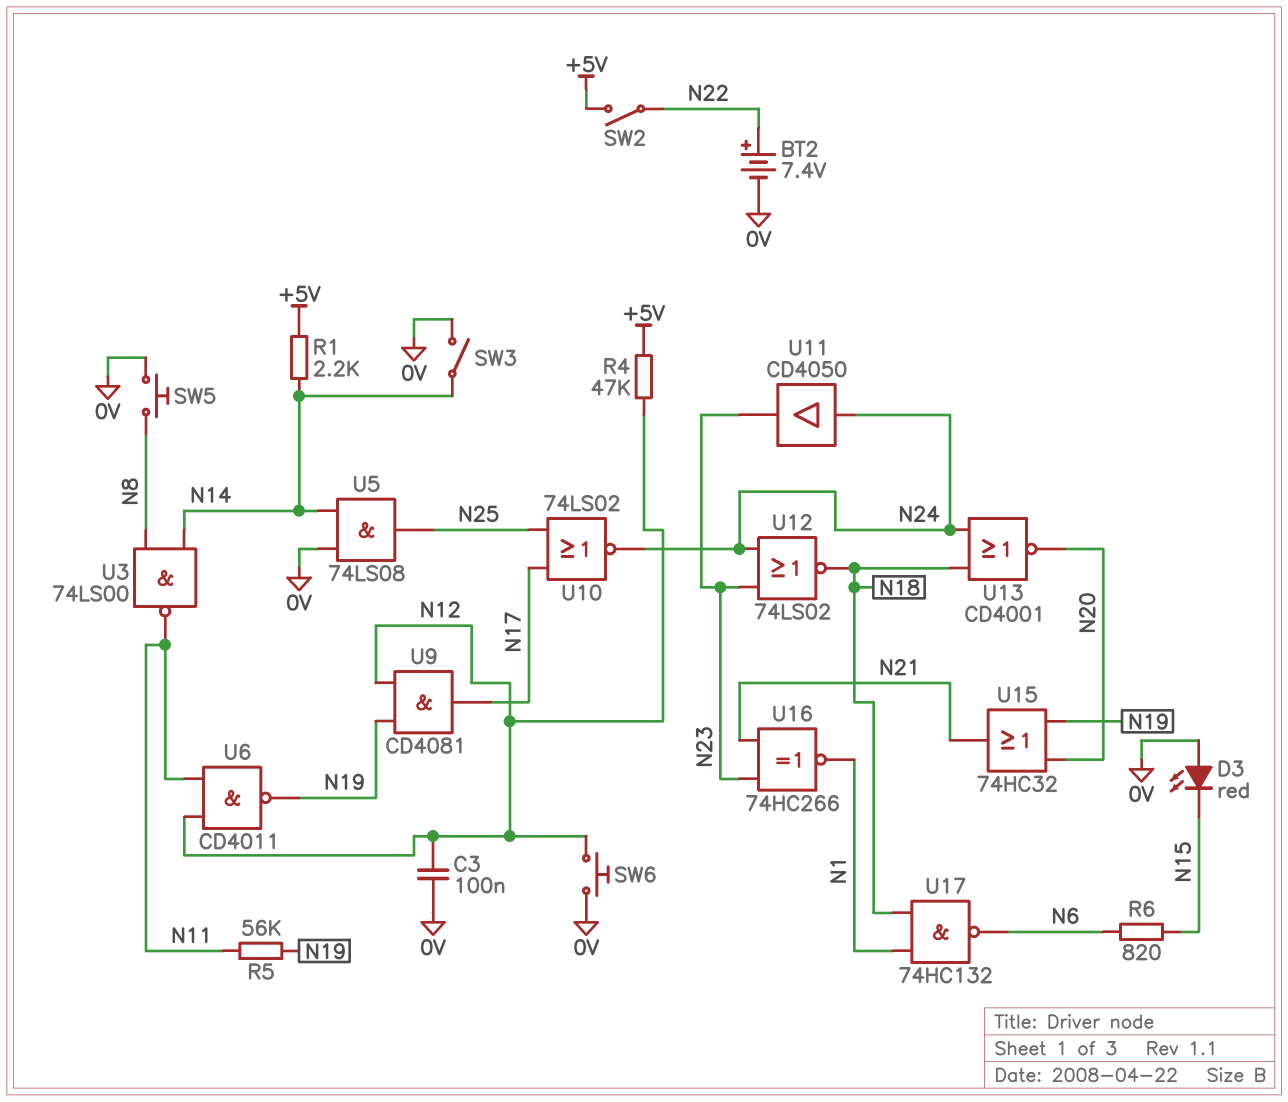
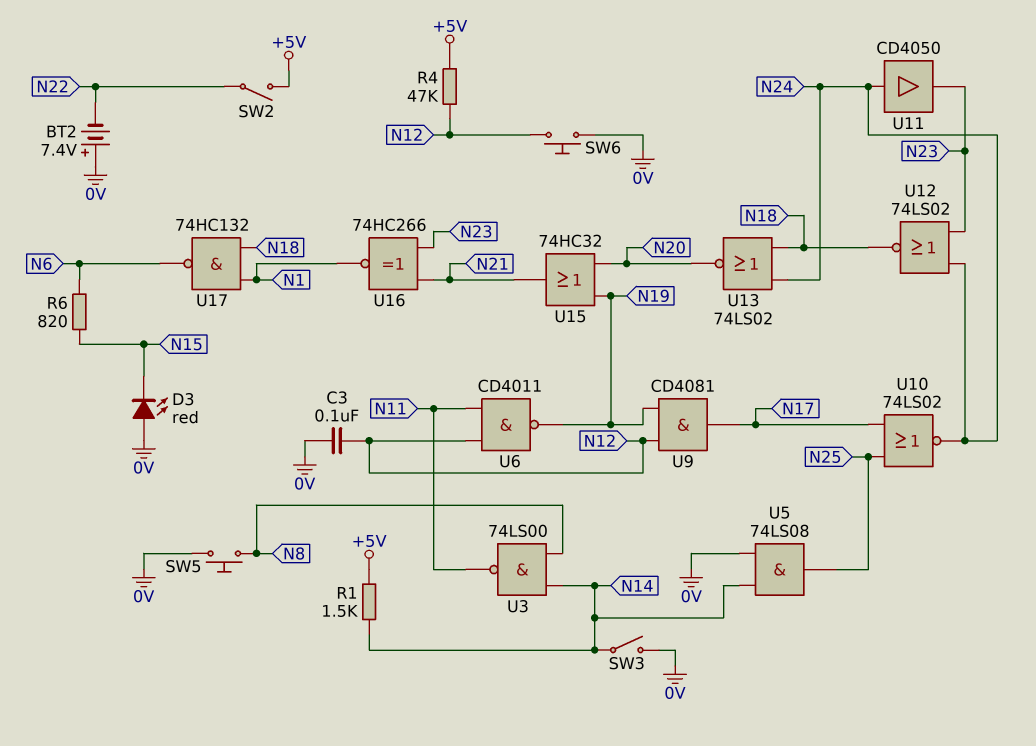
BT2: 7.4V (plus N22, minus 0V) -> 7.4V (plus 0V, minus N22)
R1: 2.2k (+5V, N14) -> 1.5k (+5V, N14)
R5: 56k (N11, N19) -> none
U13: NOR CD4001 (in N18, in N24, out N20) -> NOR 74LS02 (in N18, in N24, out N20)

